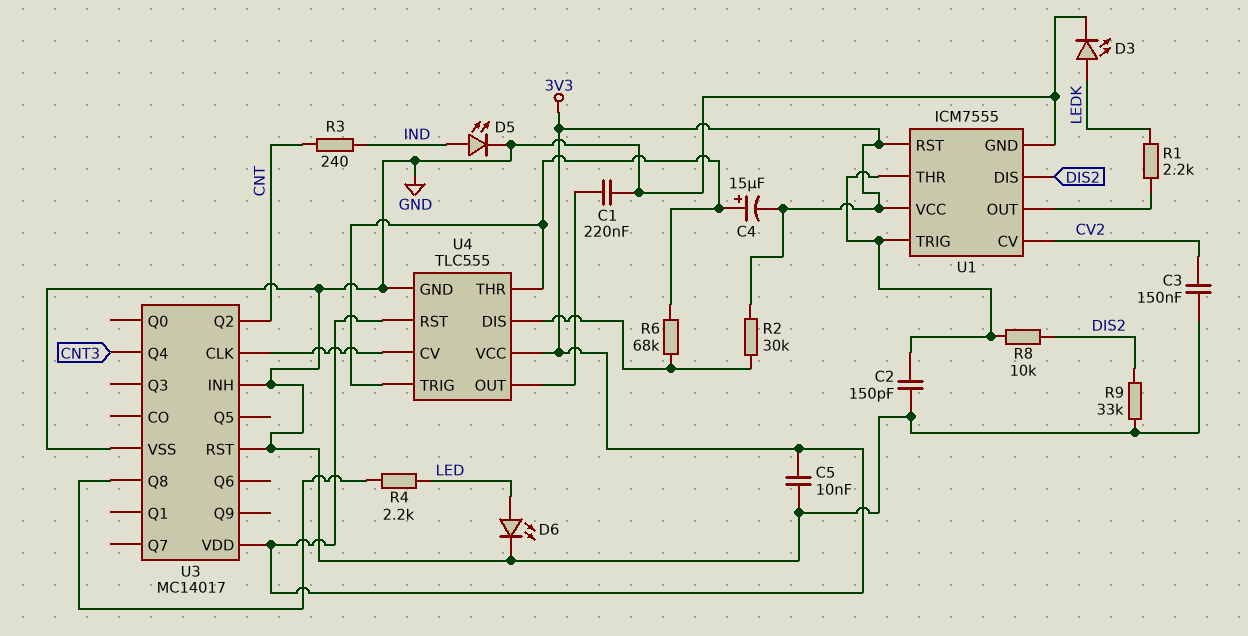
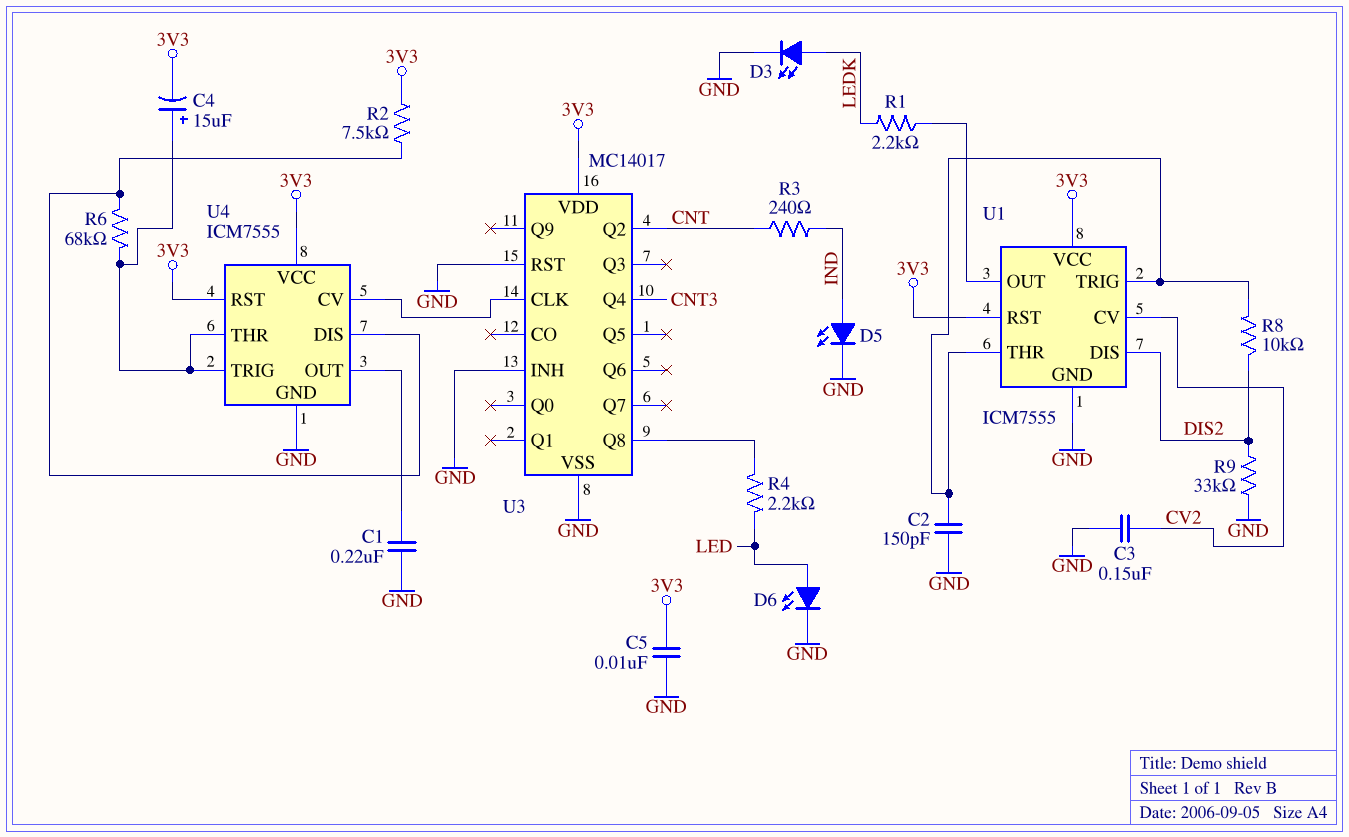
R2: 30k (3V3, U4/DIS) -> 7.5k (3V3, U4/DIS)
U4: TLC555 -> ICM7555

